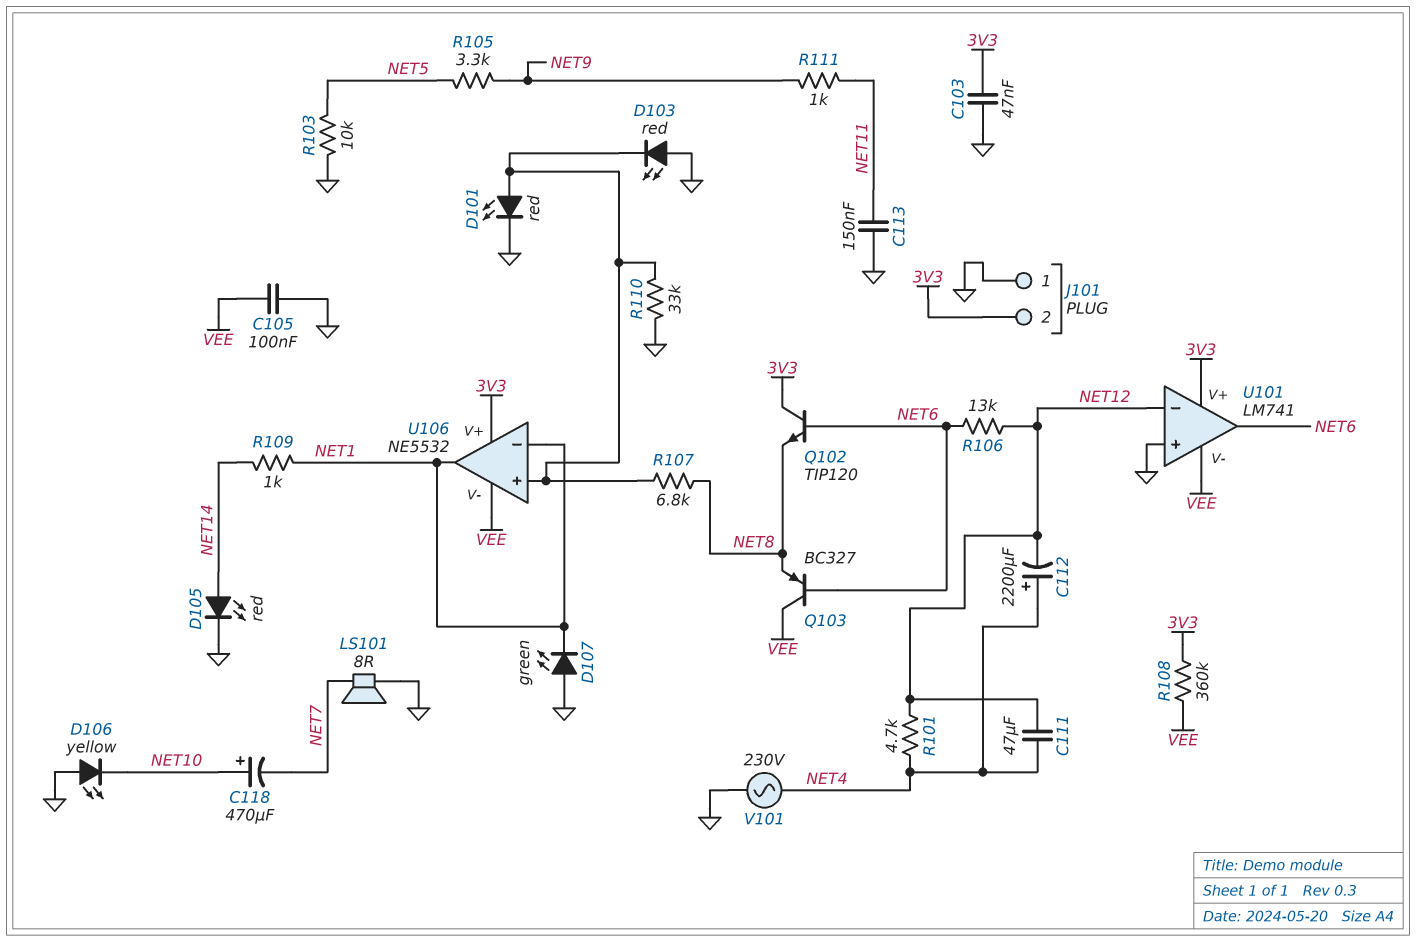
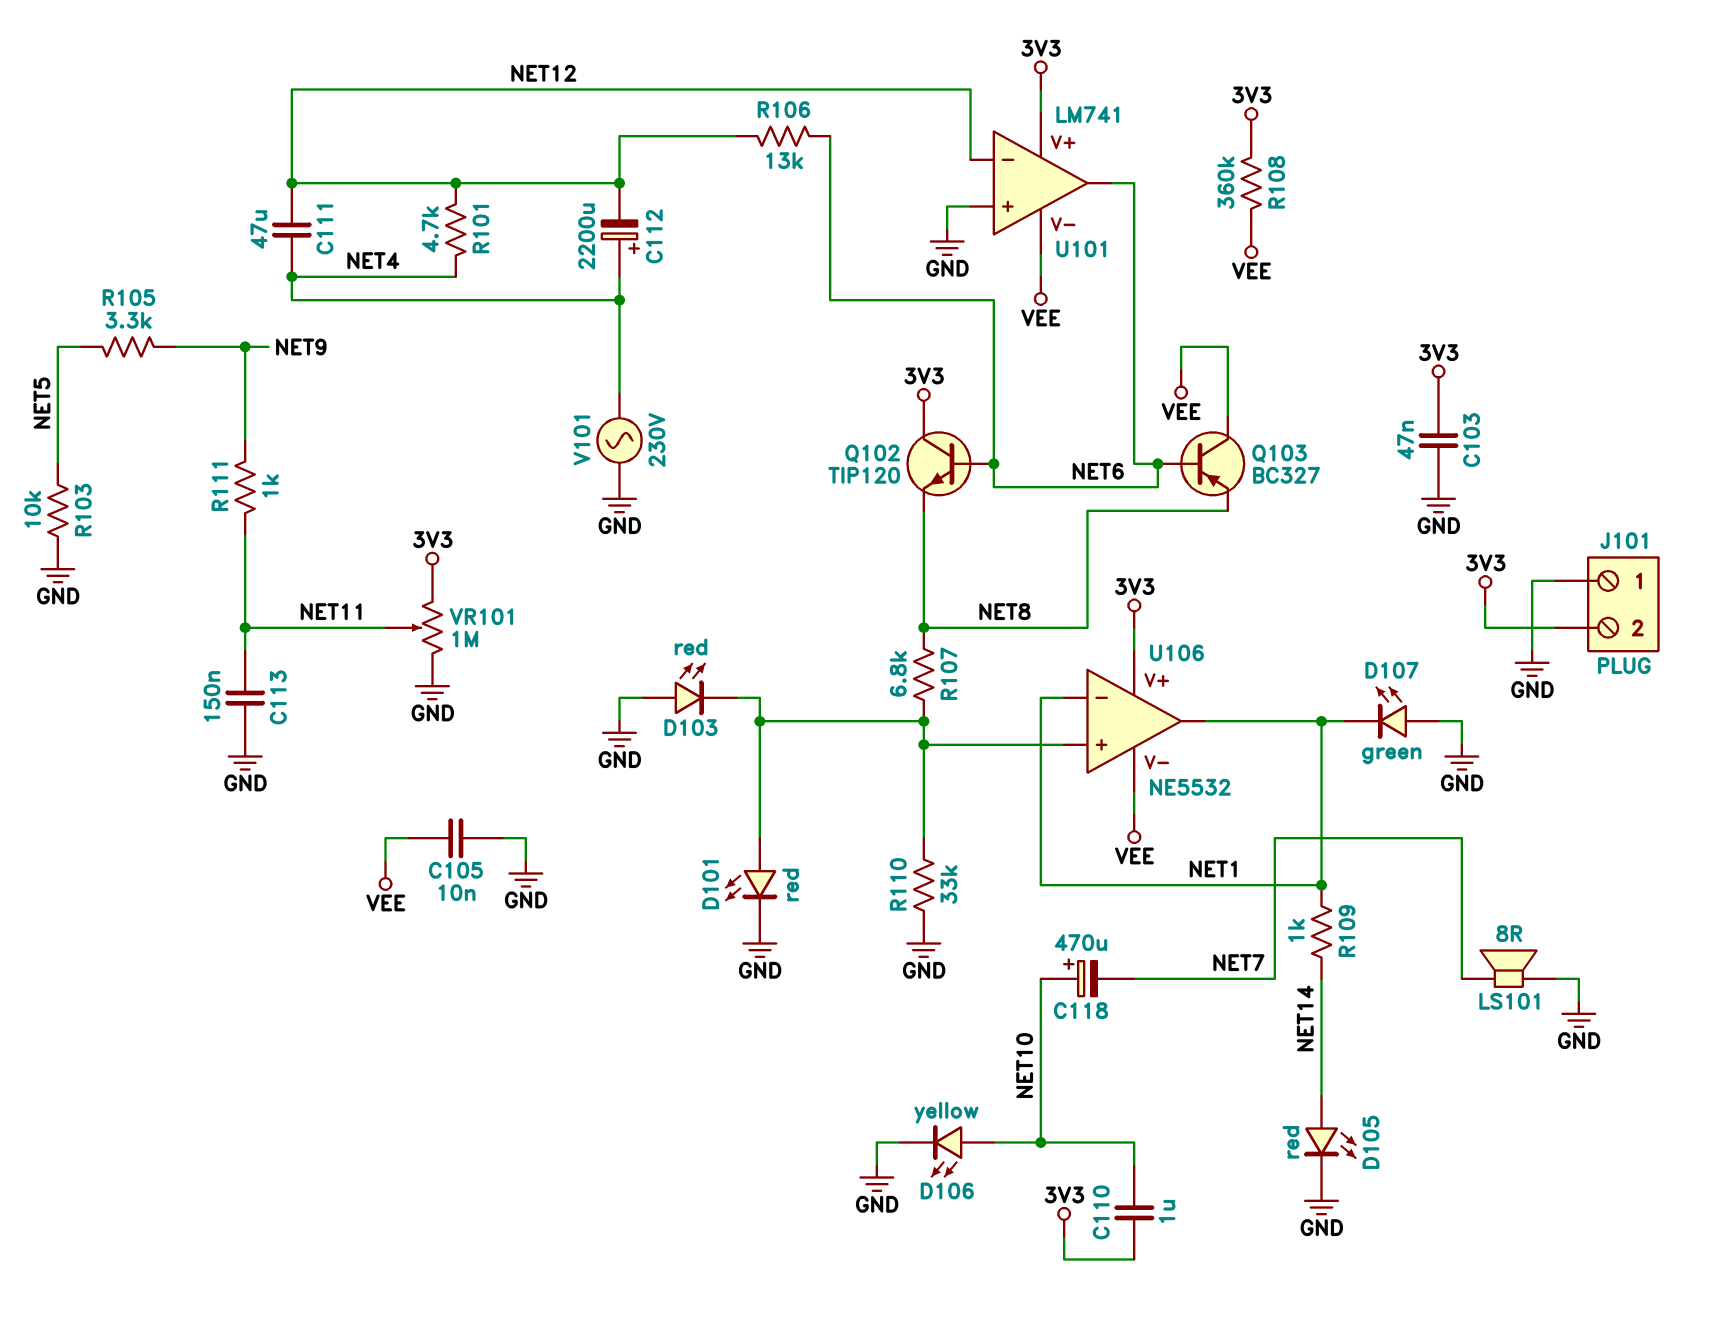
C105: 100nF (GND, VEE) -> 10nF (GND, VEE)
C110: none -> 1uF (3V3, NET10)
D106: LED yellow (A GND, K NET10) -> LED yellow (A NET10, K GND)
VR101: none -> 1M (3V3, GND, wiper NET11)

